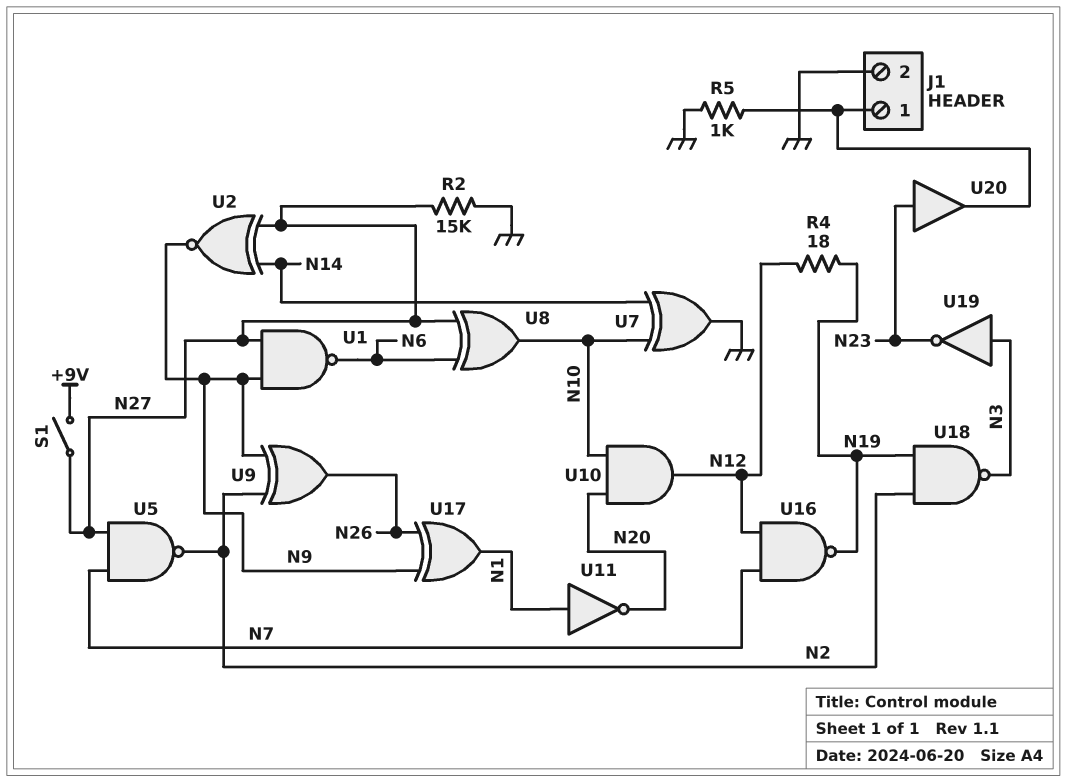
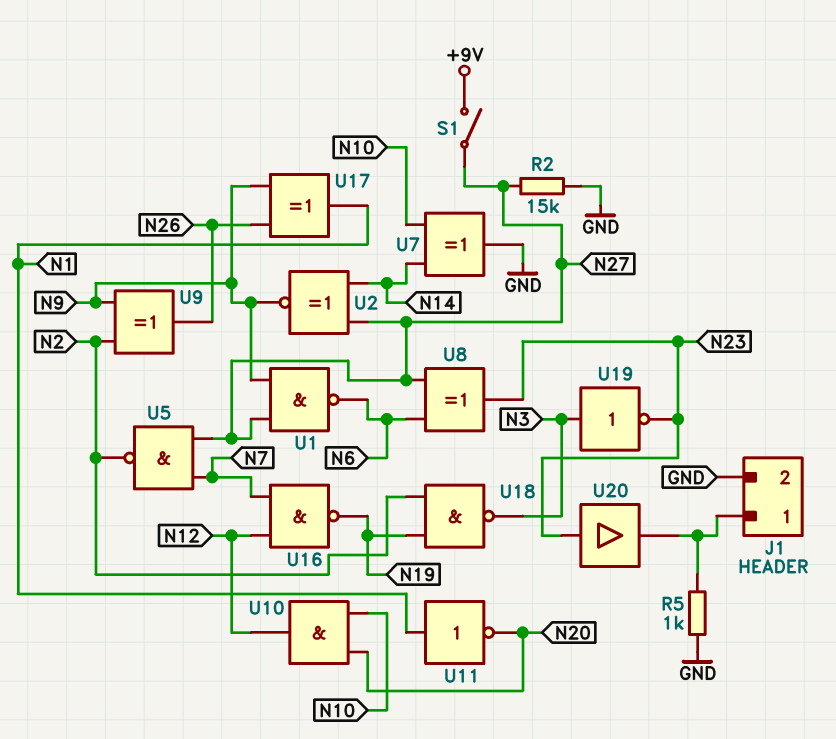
R4: 18 (N12, N19) -> none
U8: XOR (in N6, in N27, out N10) -> XOR (in N6, in N27, out N23)

